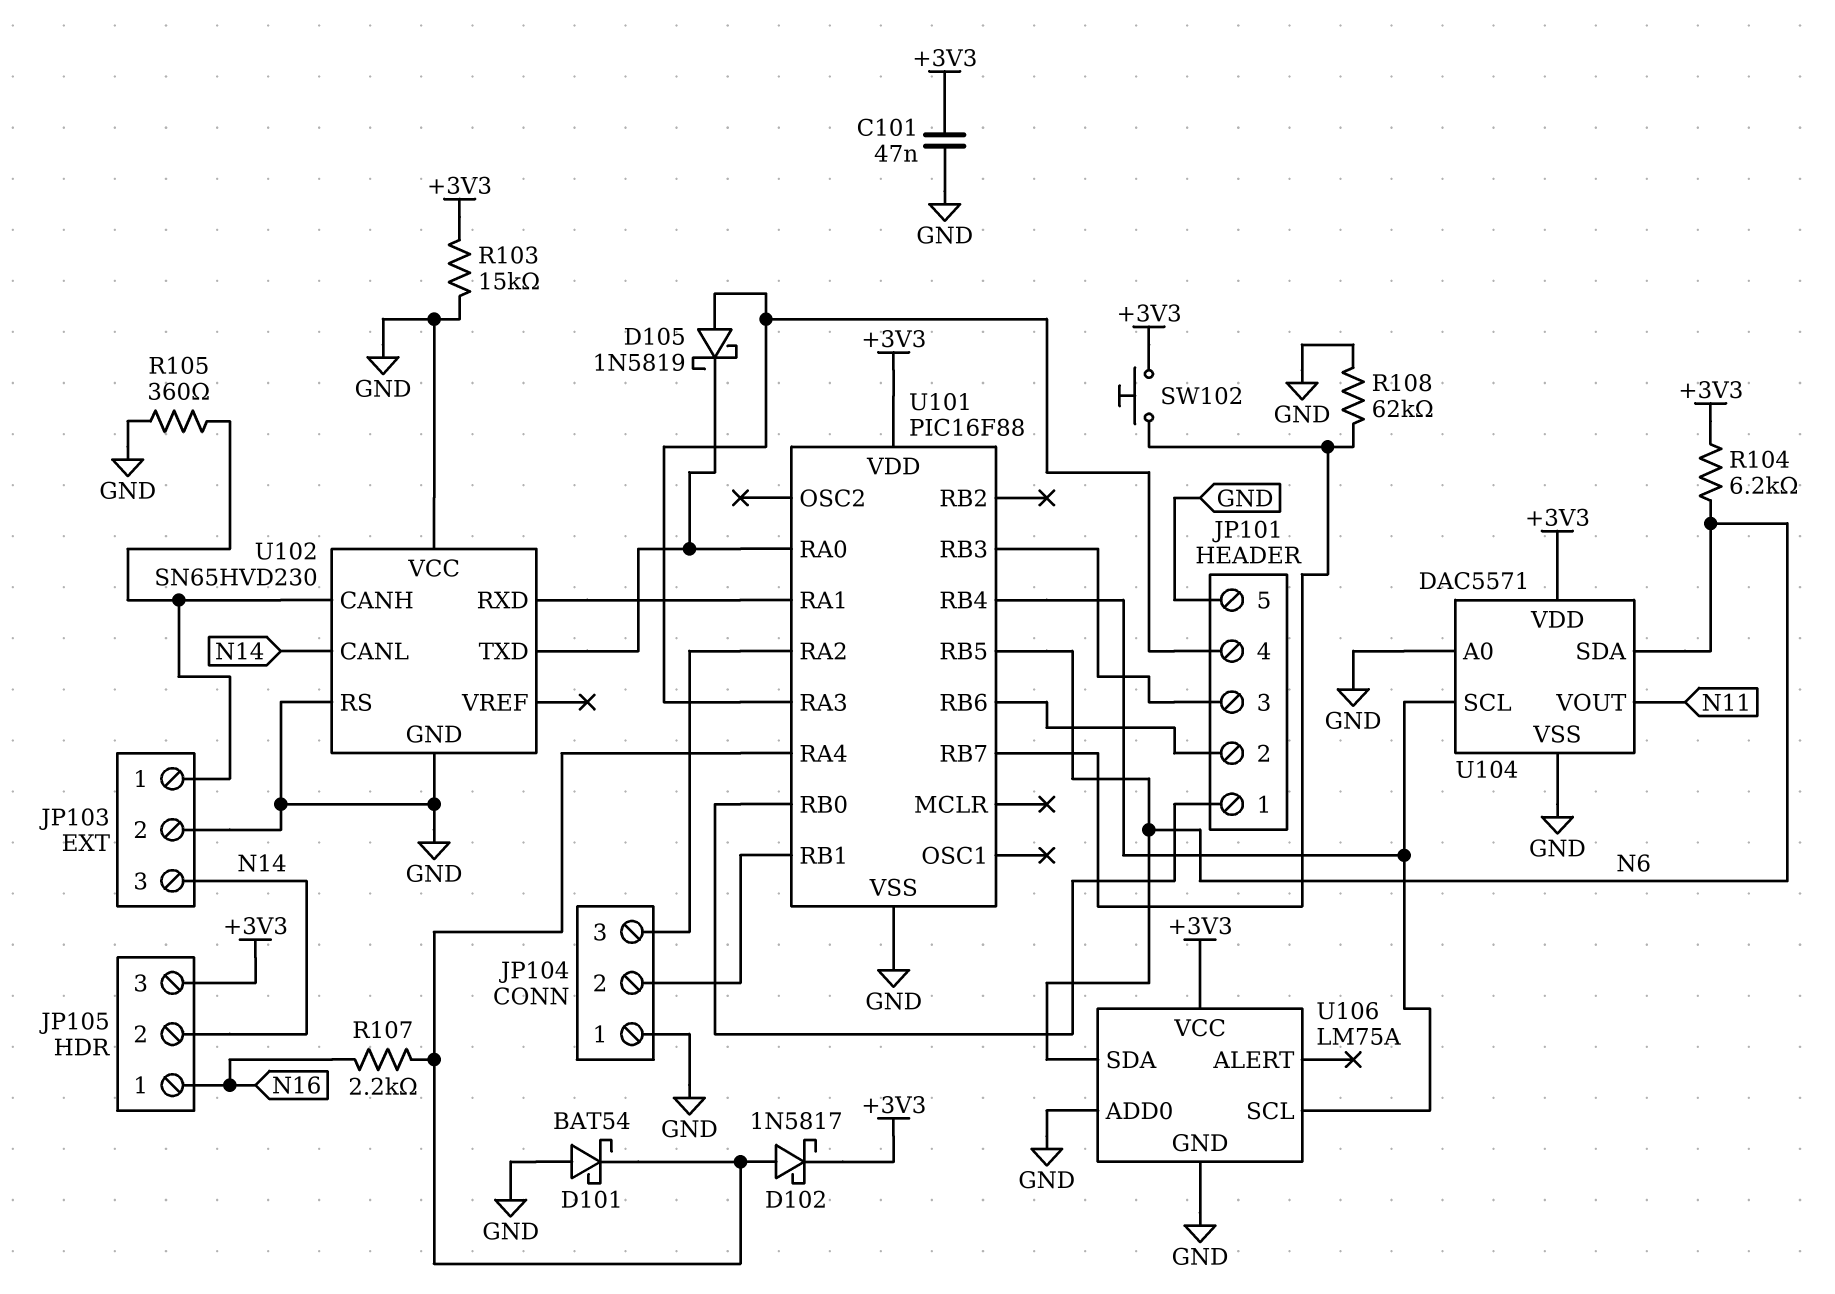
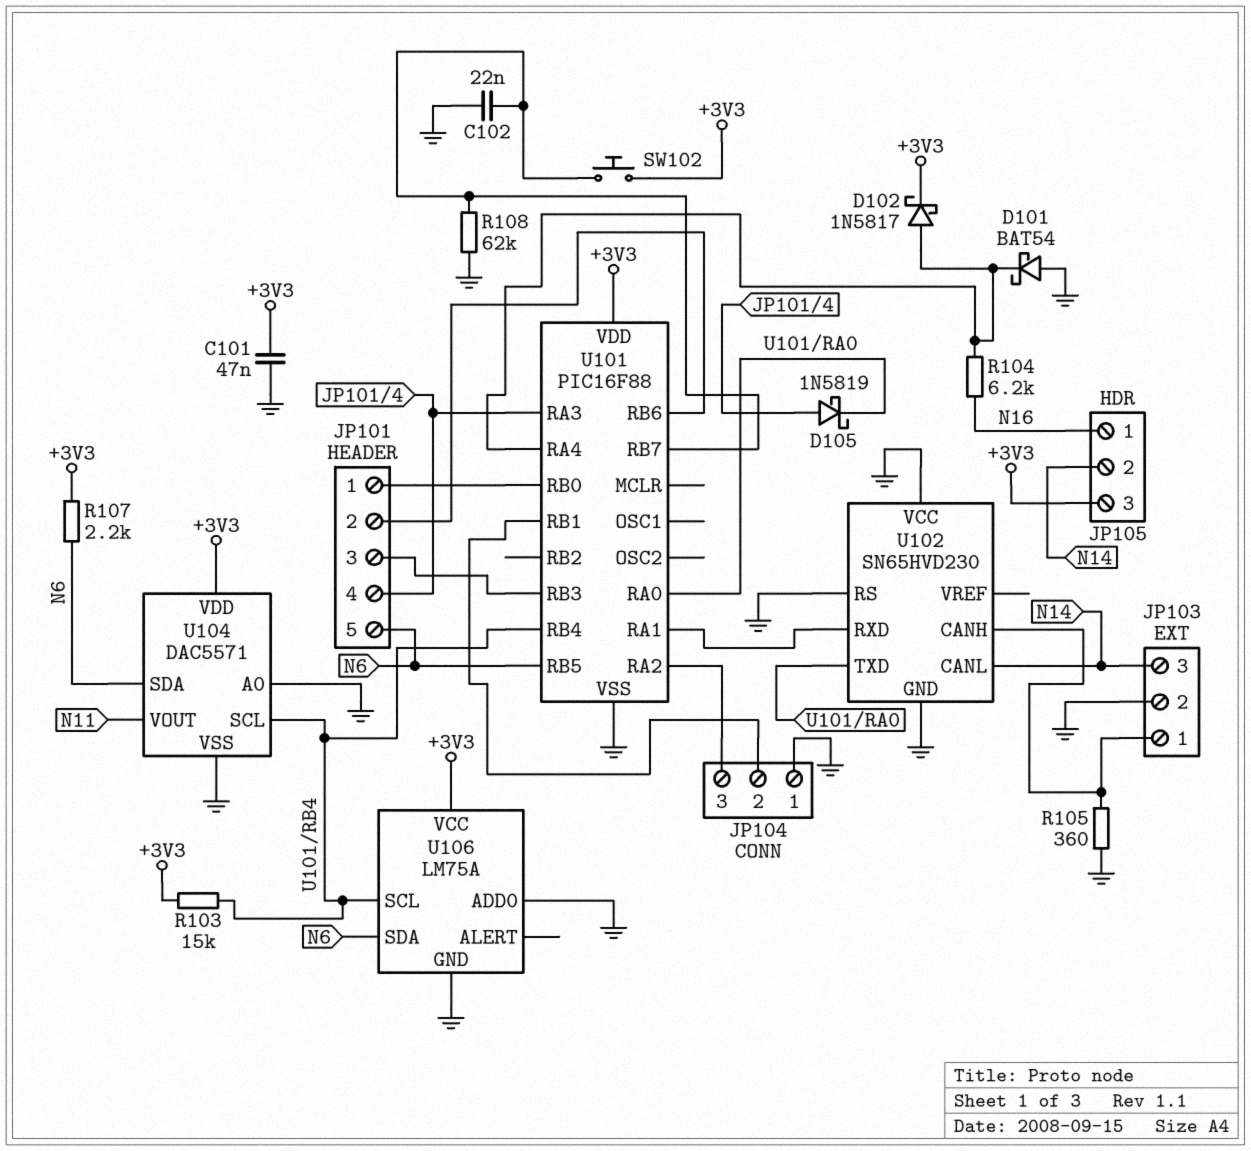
C102: none -> 22nF (GND, U101/RB7)
JP101 pin 5: GND -> N6
R103: 15k (+3V3, GND) -> 15k (+3V3, U101/RB4)
R104: 6.2k (+3V3, N6) -> 6.2k (N16, U101/RA4)
R107: 2.2k (N16, U101/RA4) -> 2.2k (+3V3, N6)

